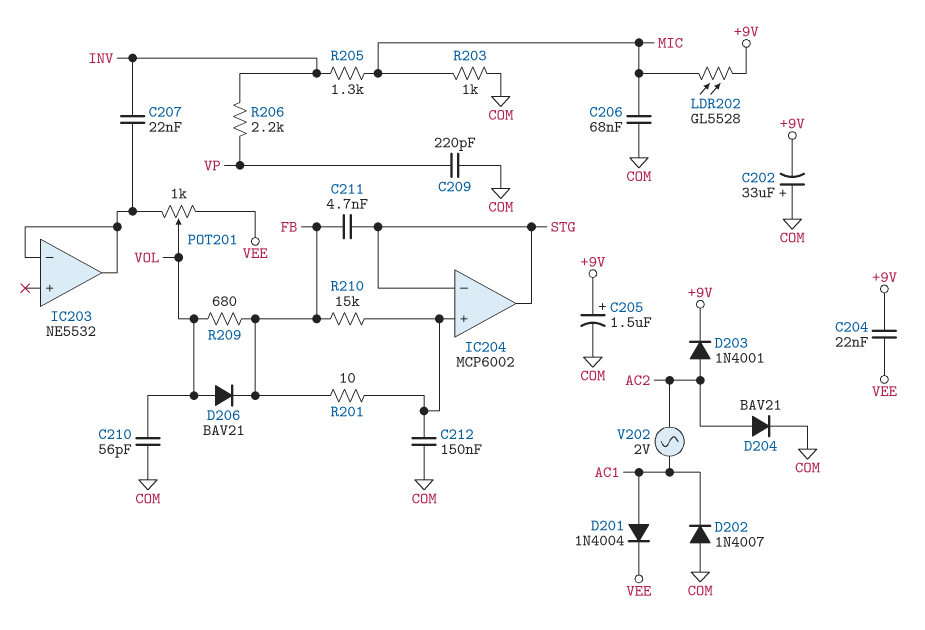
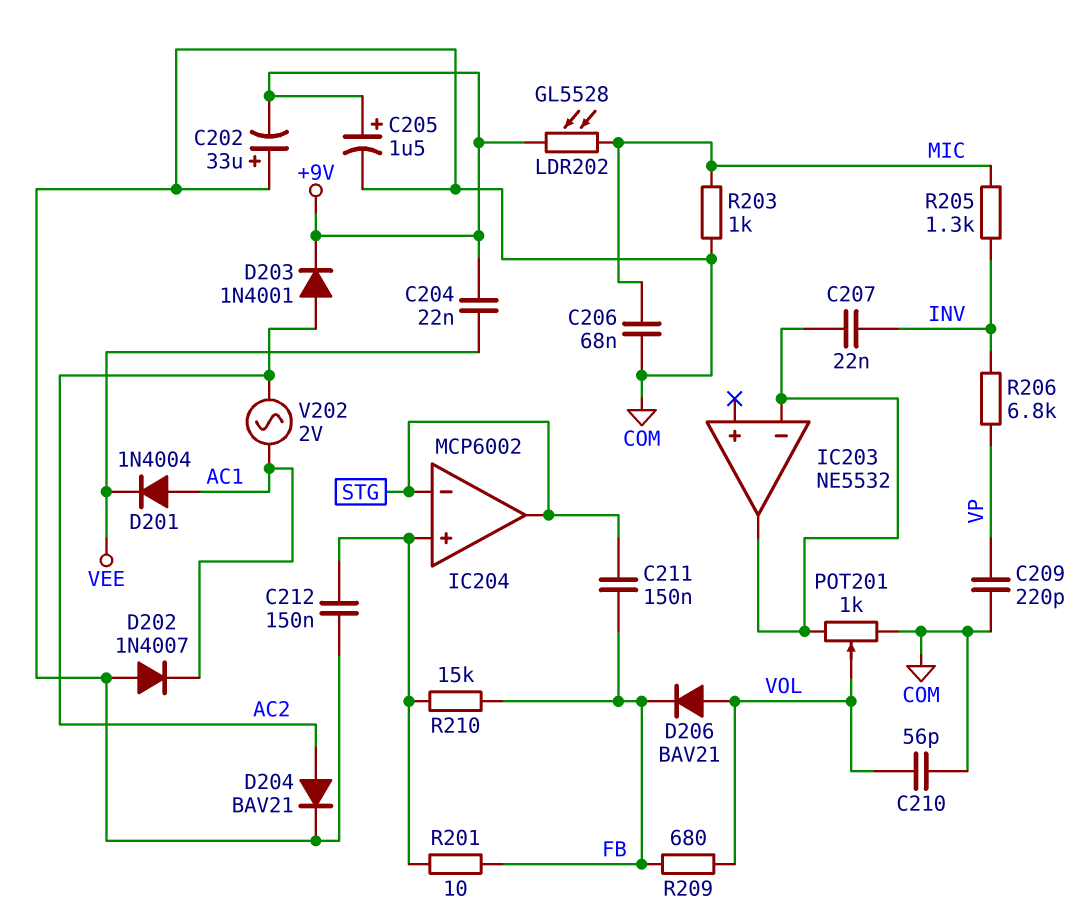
C211: 4.7nF (FB, STG) -> 150nF (FB, STG)
POT201: 1k (IC203/in-, VEE, wiper VOL) -> 1k (COM, IC203/in-, wiper VOL)
R206: 2.2k (INV, VP) -> 6.8k (INV, VP)

